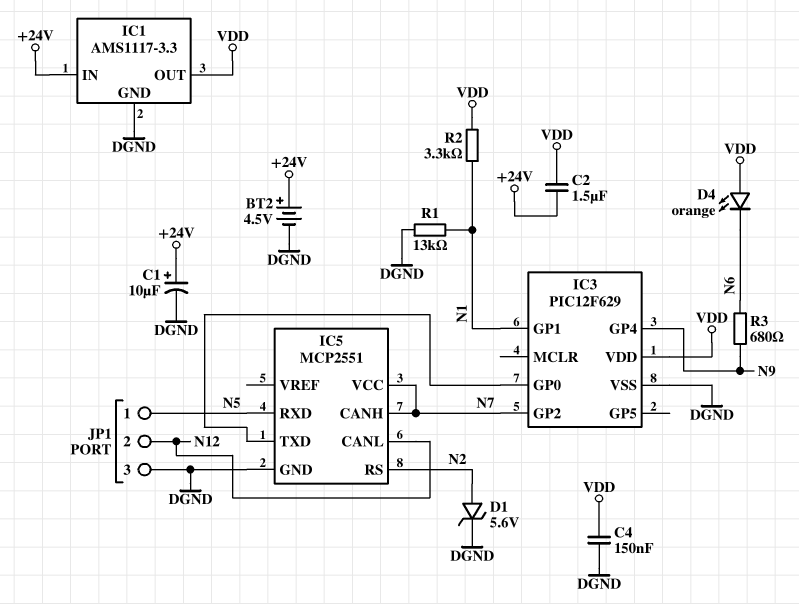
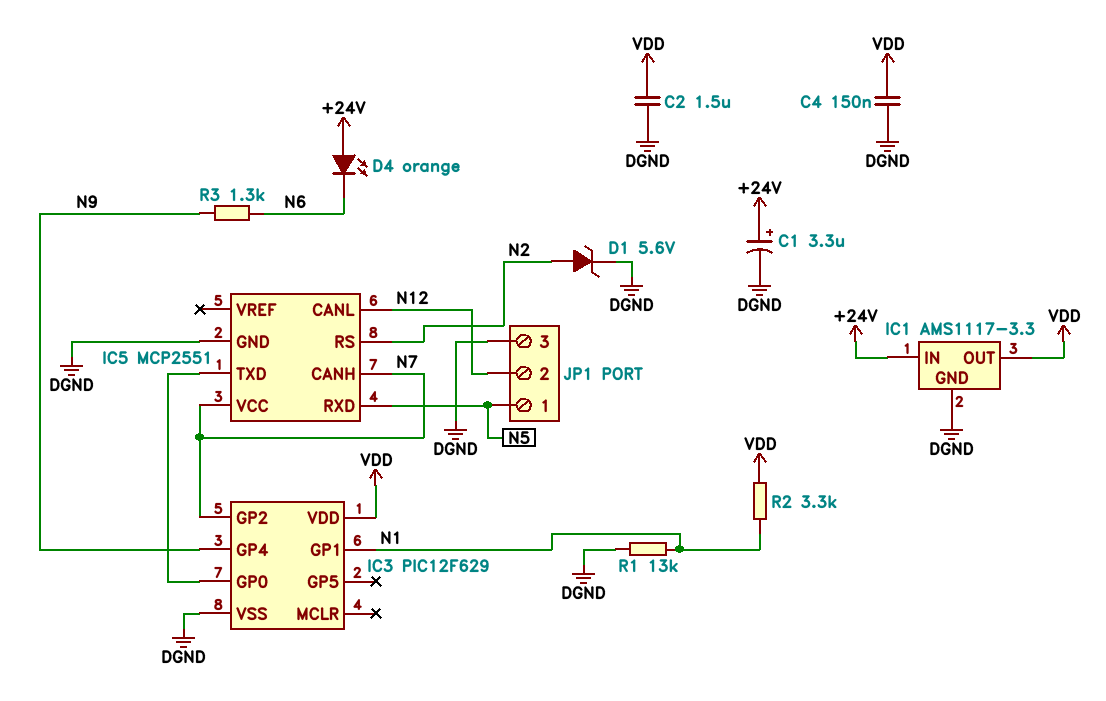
BT2: 4.5V (plus +24V, minus DGND) -> none
C1: 10uF (plus +24V, minus DGND) -> 3.3uF (plus +24V, minus DGND)
C2: 1.5uF (+24V, VDD) -> 1.5uF (DGND, VDD)
D4: LED orange (A VDD, K N6) -> LED orange (A +24V, K N6)
R3: 680 (N6, N9) -> 1.3k (N6, N9)

